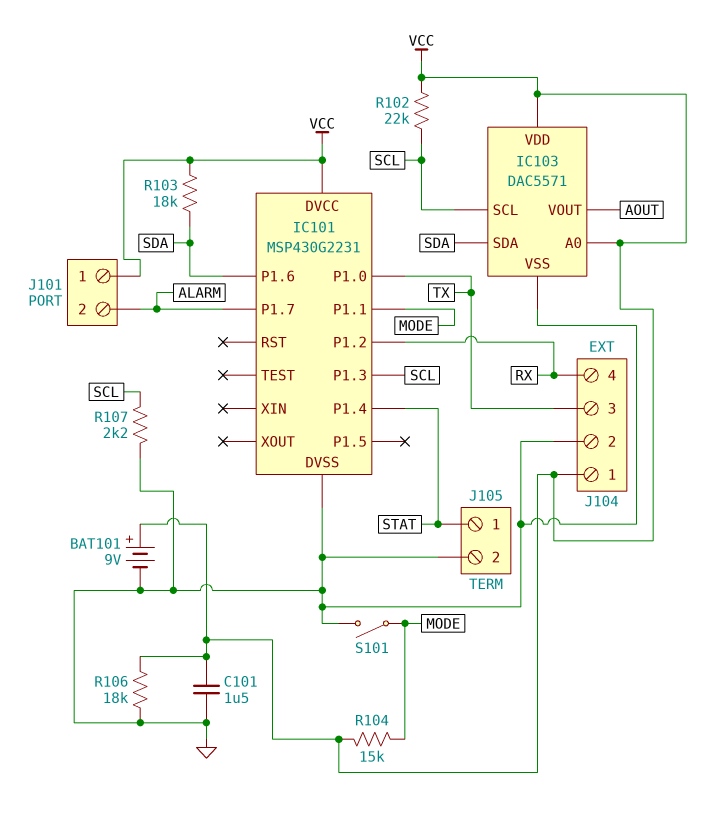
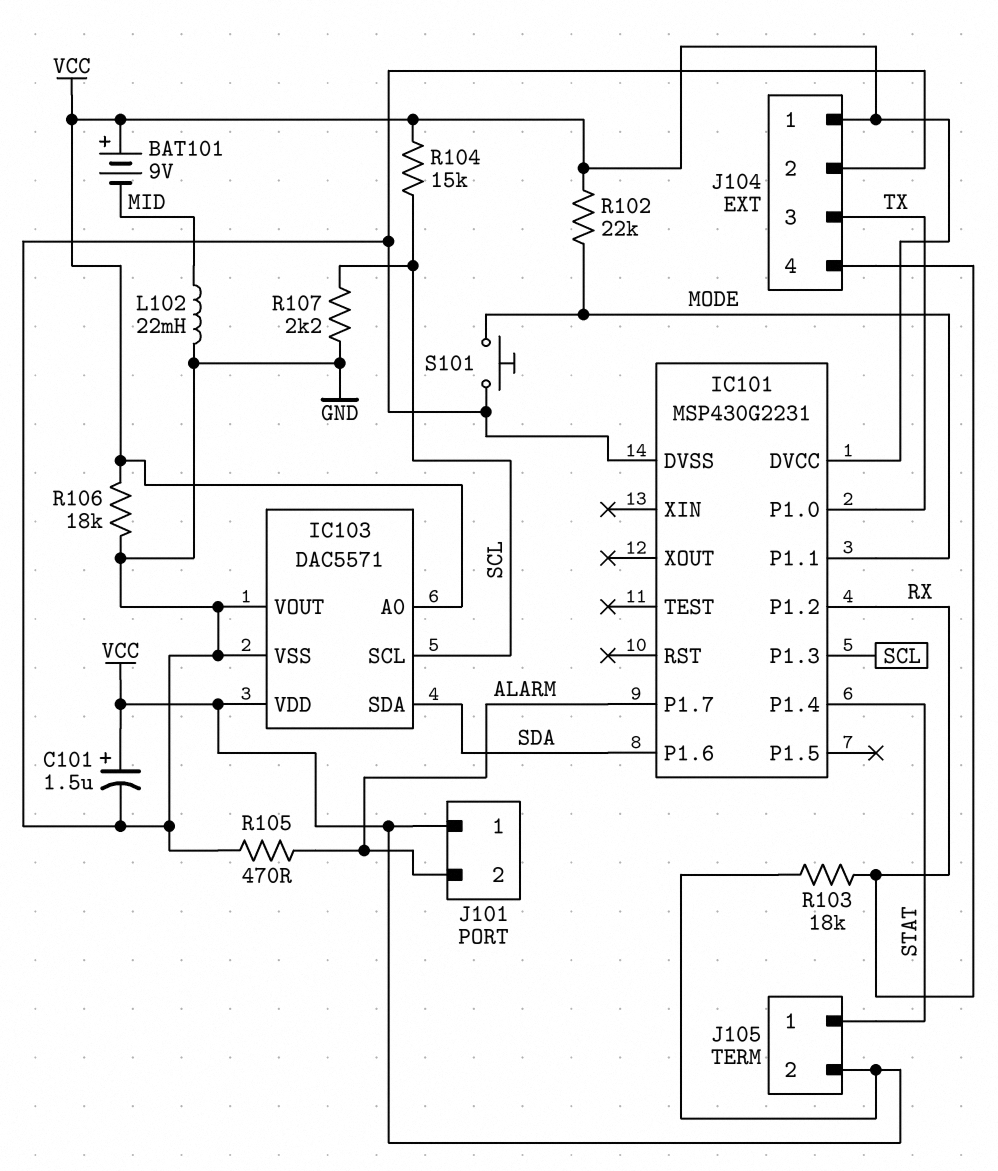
BAT101: 9V (plus VCC, minus GND) -> 9V (plus VCC, minus MID)
C101: 1.5uF (GND, VCC) -> 1.5uF (plus VCC, minus GND)
IC103 pin VOUT: AOUT -> GND
J105 pin 2: GND -> VCC
L102: none -> 22mH (GND, MID)
R102: 22k (SCL, VCC) -> 22k (MODE, VCC)
R103: 18k (SDA, VCC) -> 18k (RX, VCC)
R104: 15k (MODE, VCC) -> 15k (SCL, VCC)
R105: none -> 470 (ALARM, GND)
S101: switch (GND, MODE) -> button (GND, MODE)

